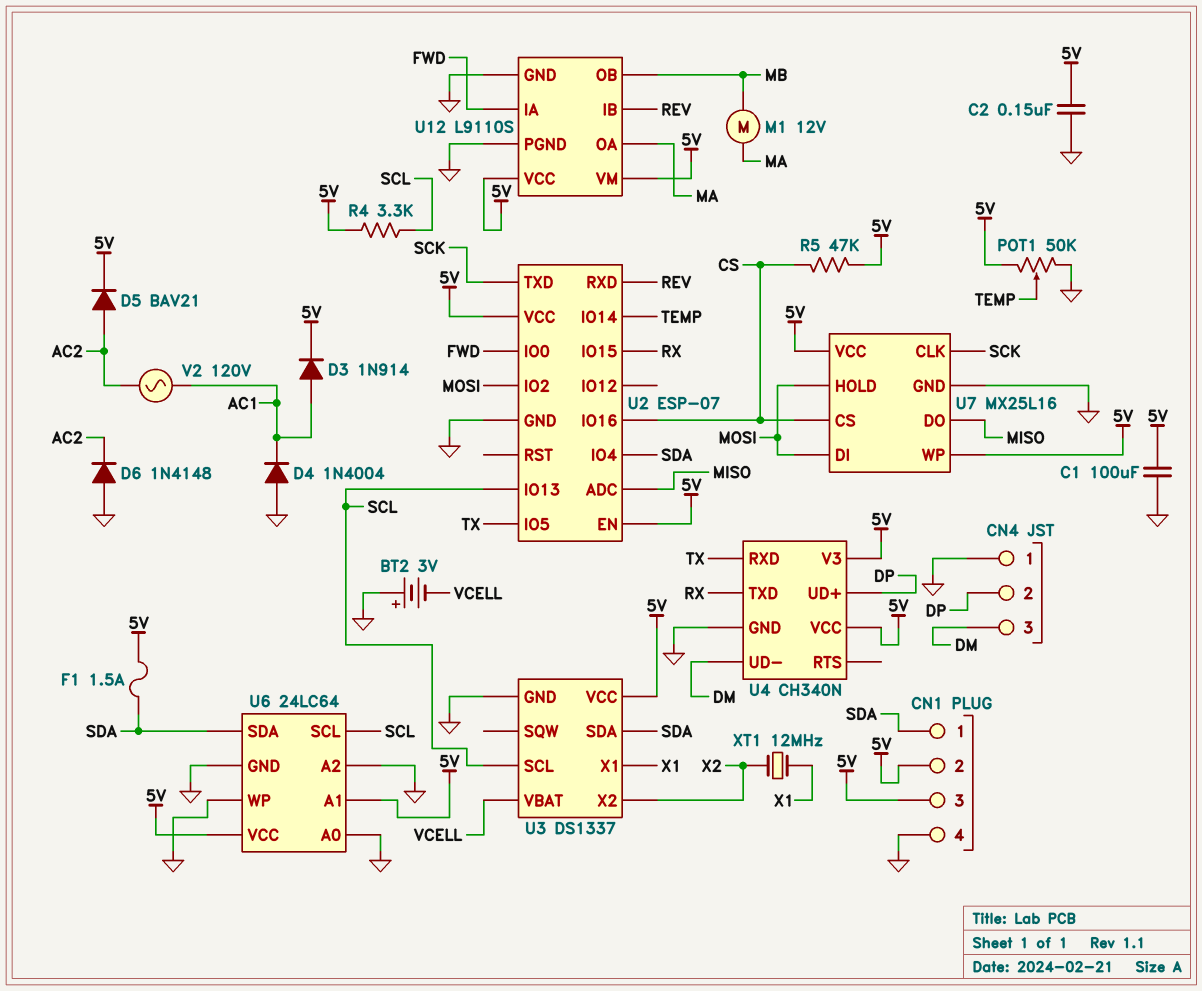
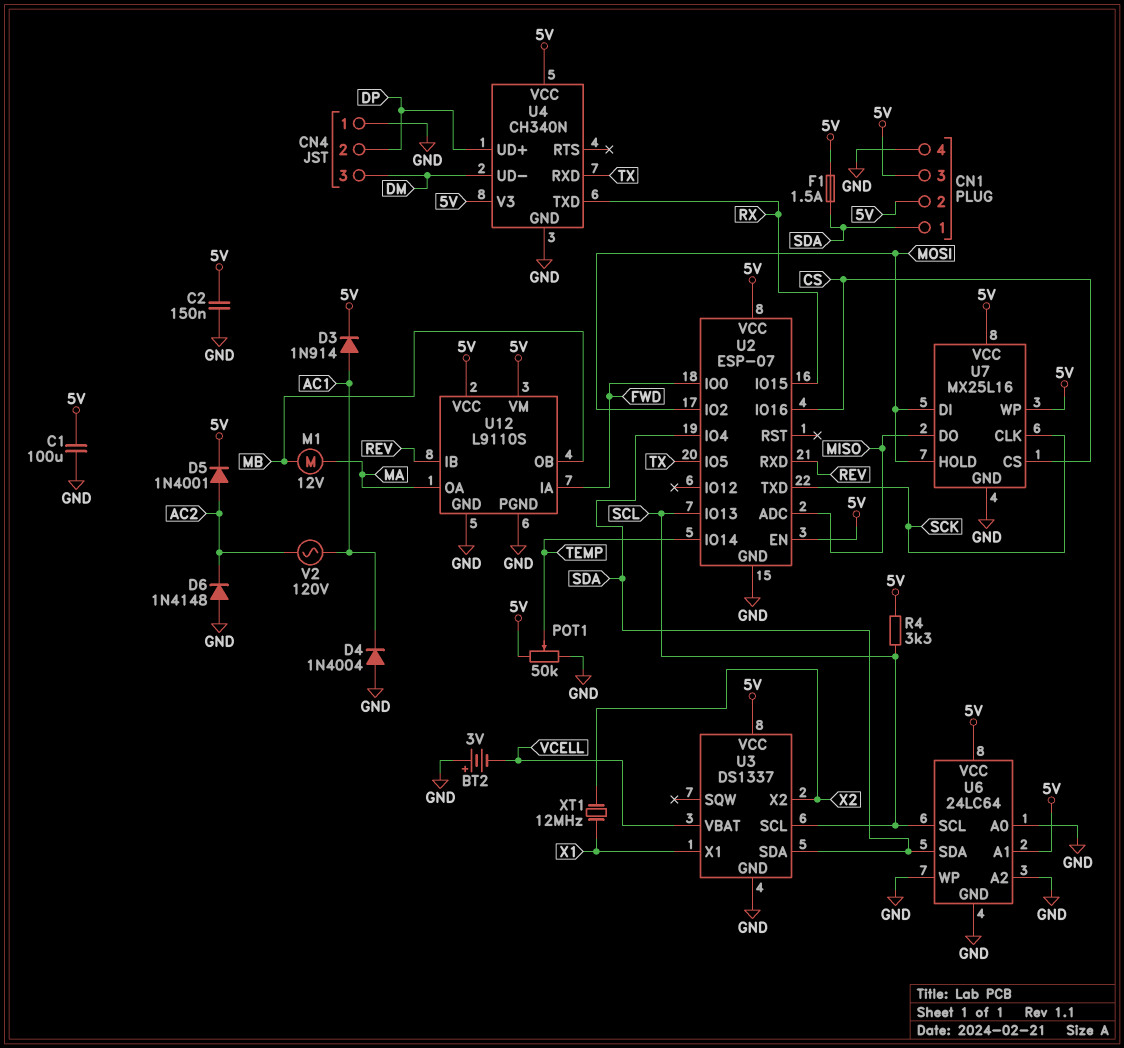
D5: diode BAV21 (A AC2, K 5V) -> diode 1N4001 (A AC2, K 5V)
R5: 47k (5V, CS) -> none

